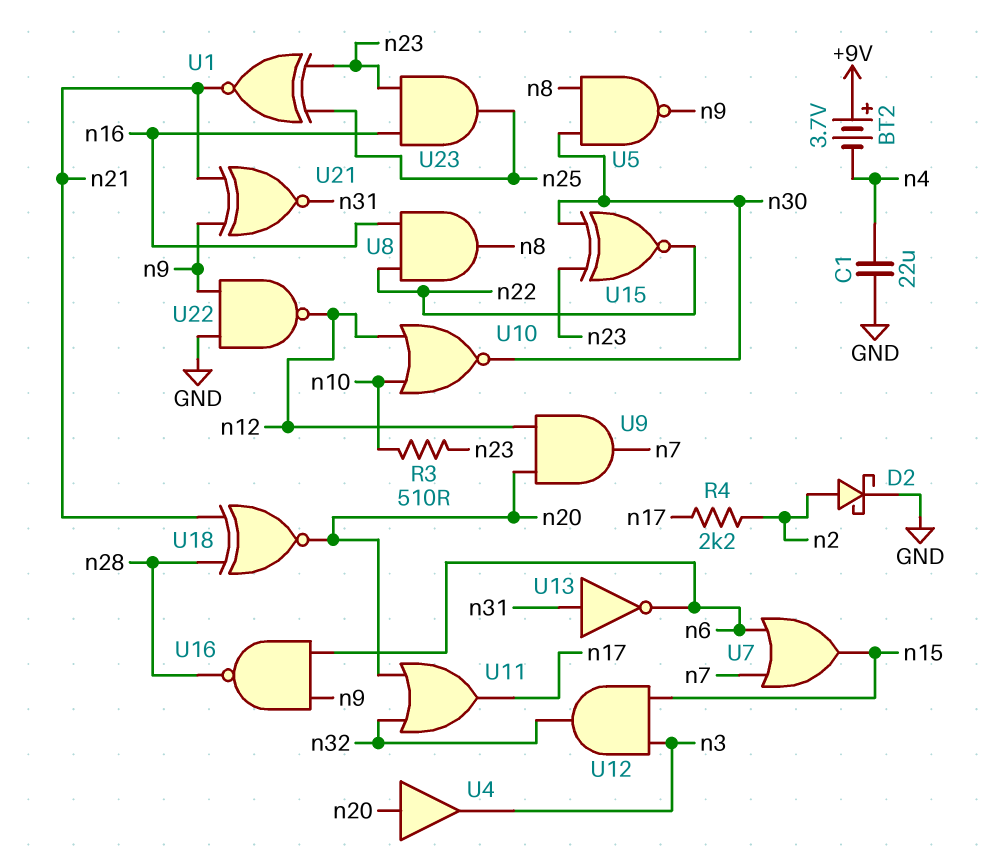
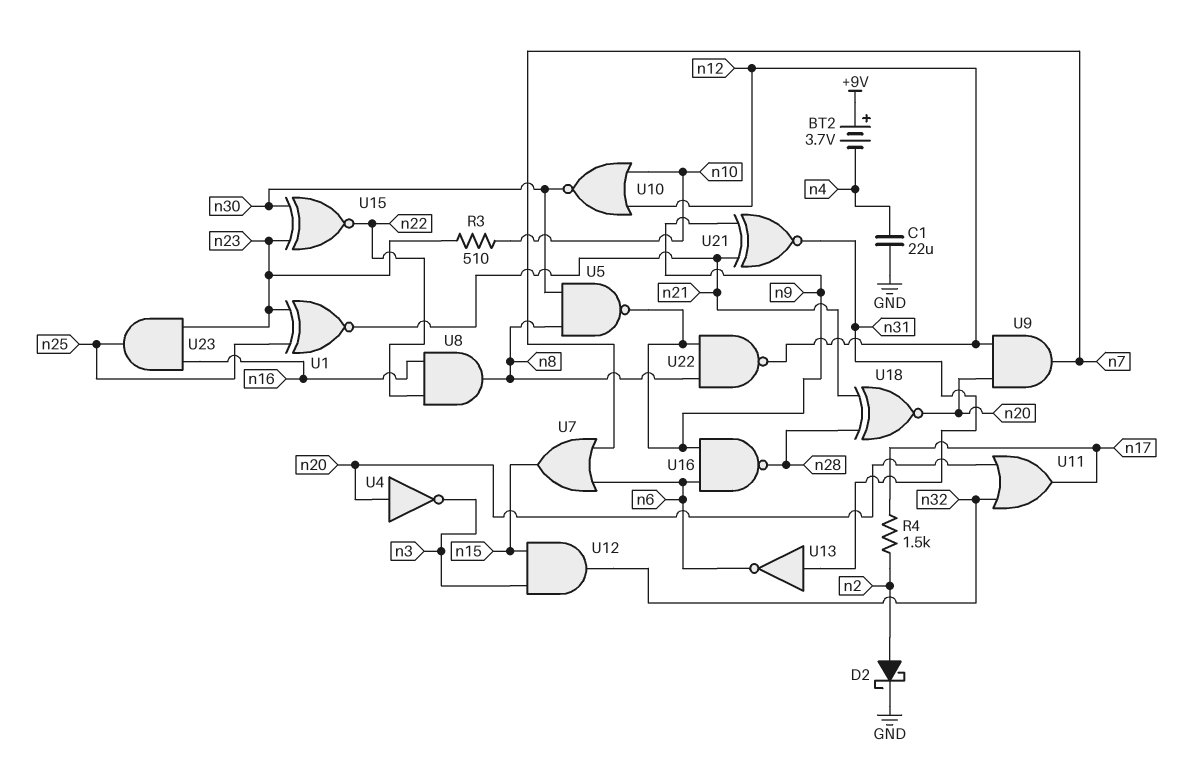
R4: 2.2k (n2, n17) -> 1.5k (n2, n17)
U4: buffer (in n20, out n3) -> NOT (in n20, out n3)
U22: NAND (in GND, in n9, out n12) -> NAND (in n8, in n9, out n12)

